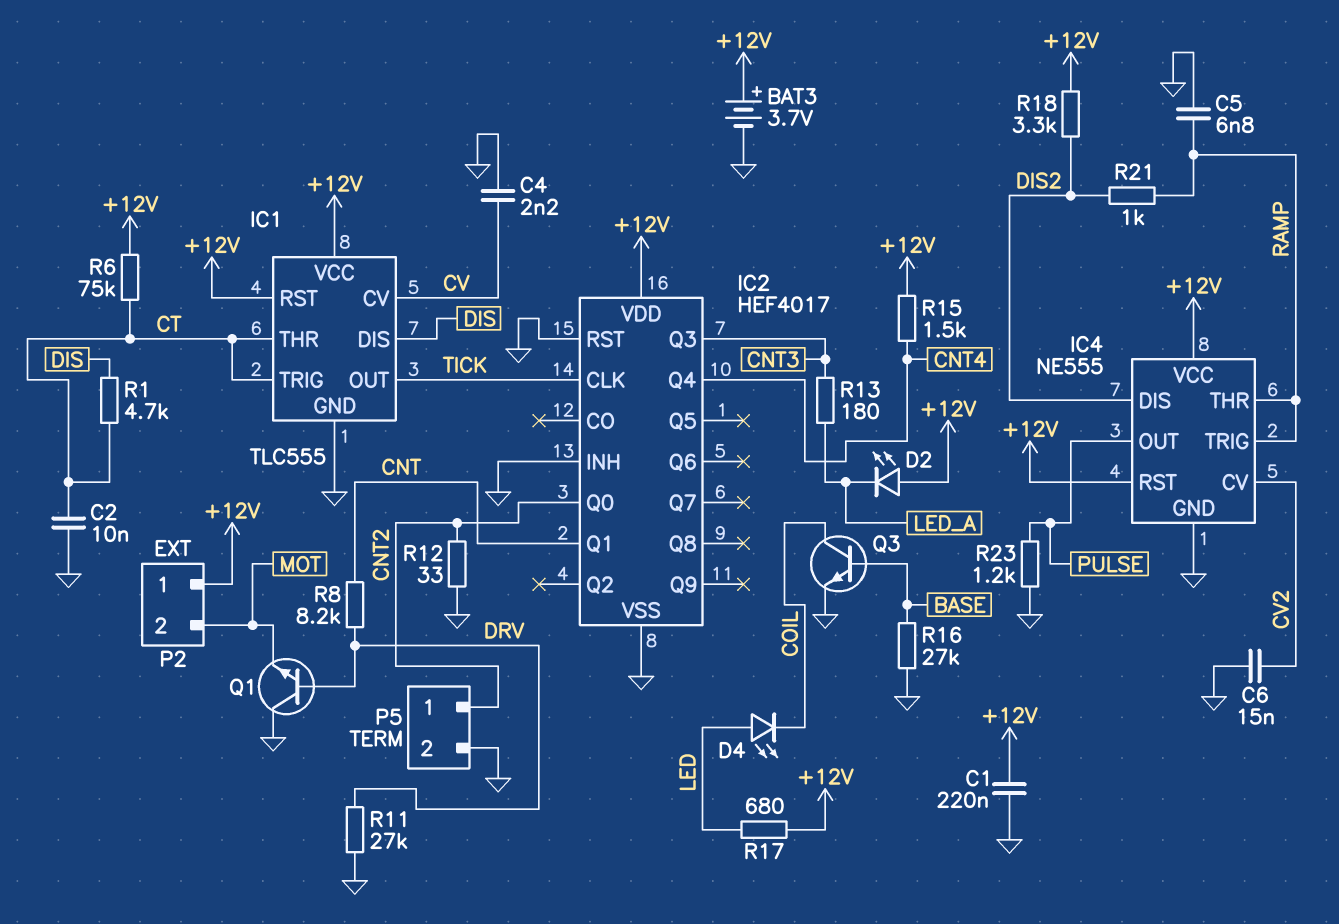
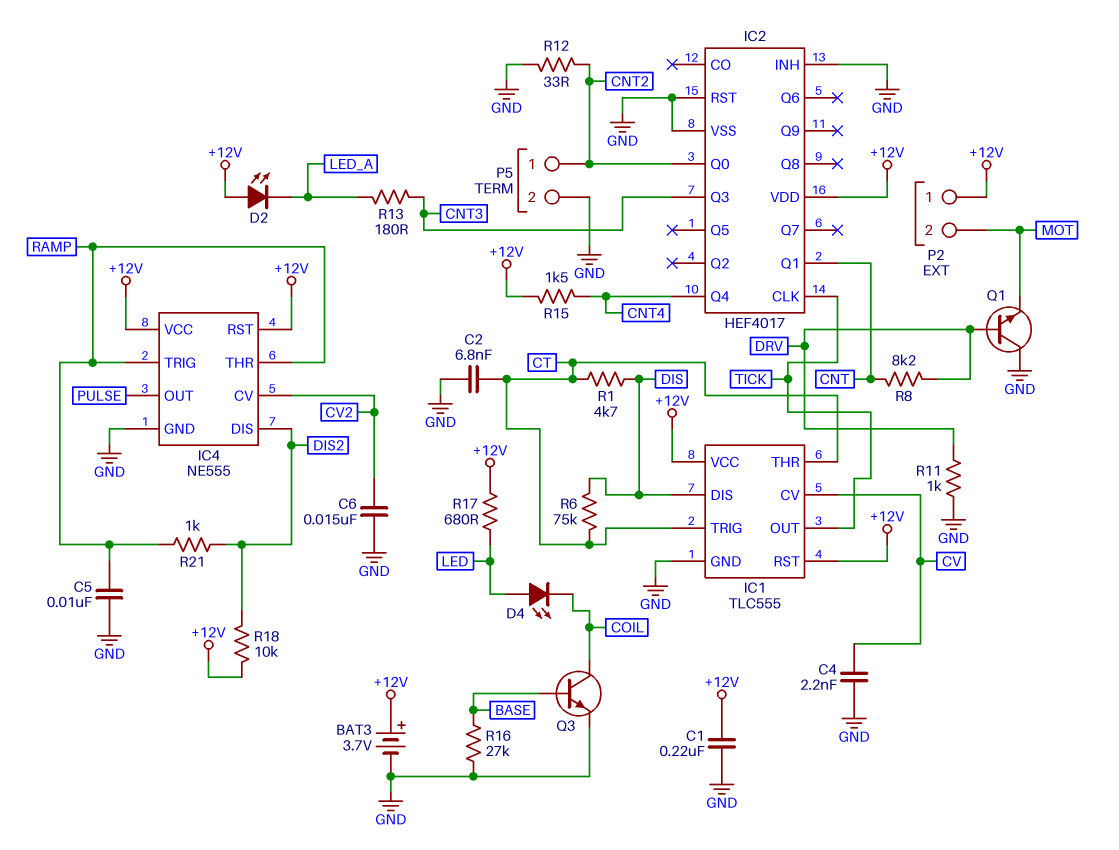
C2: 10nF (CT, GND) -> 6.8nF (CT, GND)
C5: 6.8nF (GND, RAMP) -> 10nF (GND, RAMP)
R6: 75k (+12V, CT) -> 75k (CT, DIS)
R11: 27k (DRV, GND) -> 1k (DRV, GND)
R18: 3.3k (+12V, DIS2) -> 10k (+12V, DIS2)
R23: 1.2k (GND, PULSE) -> none

